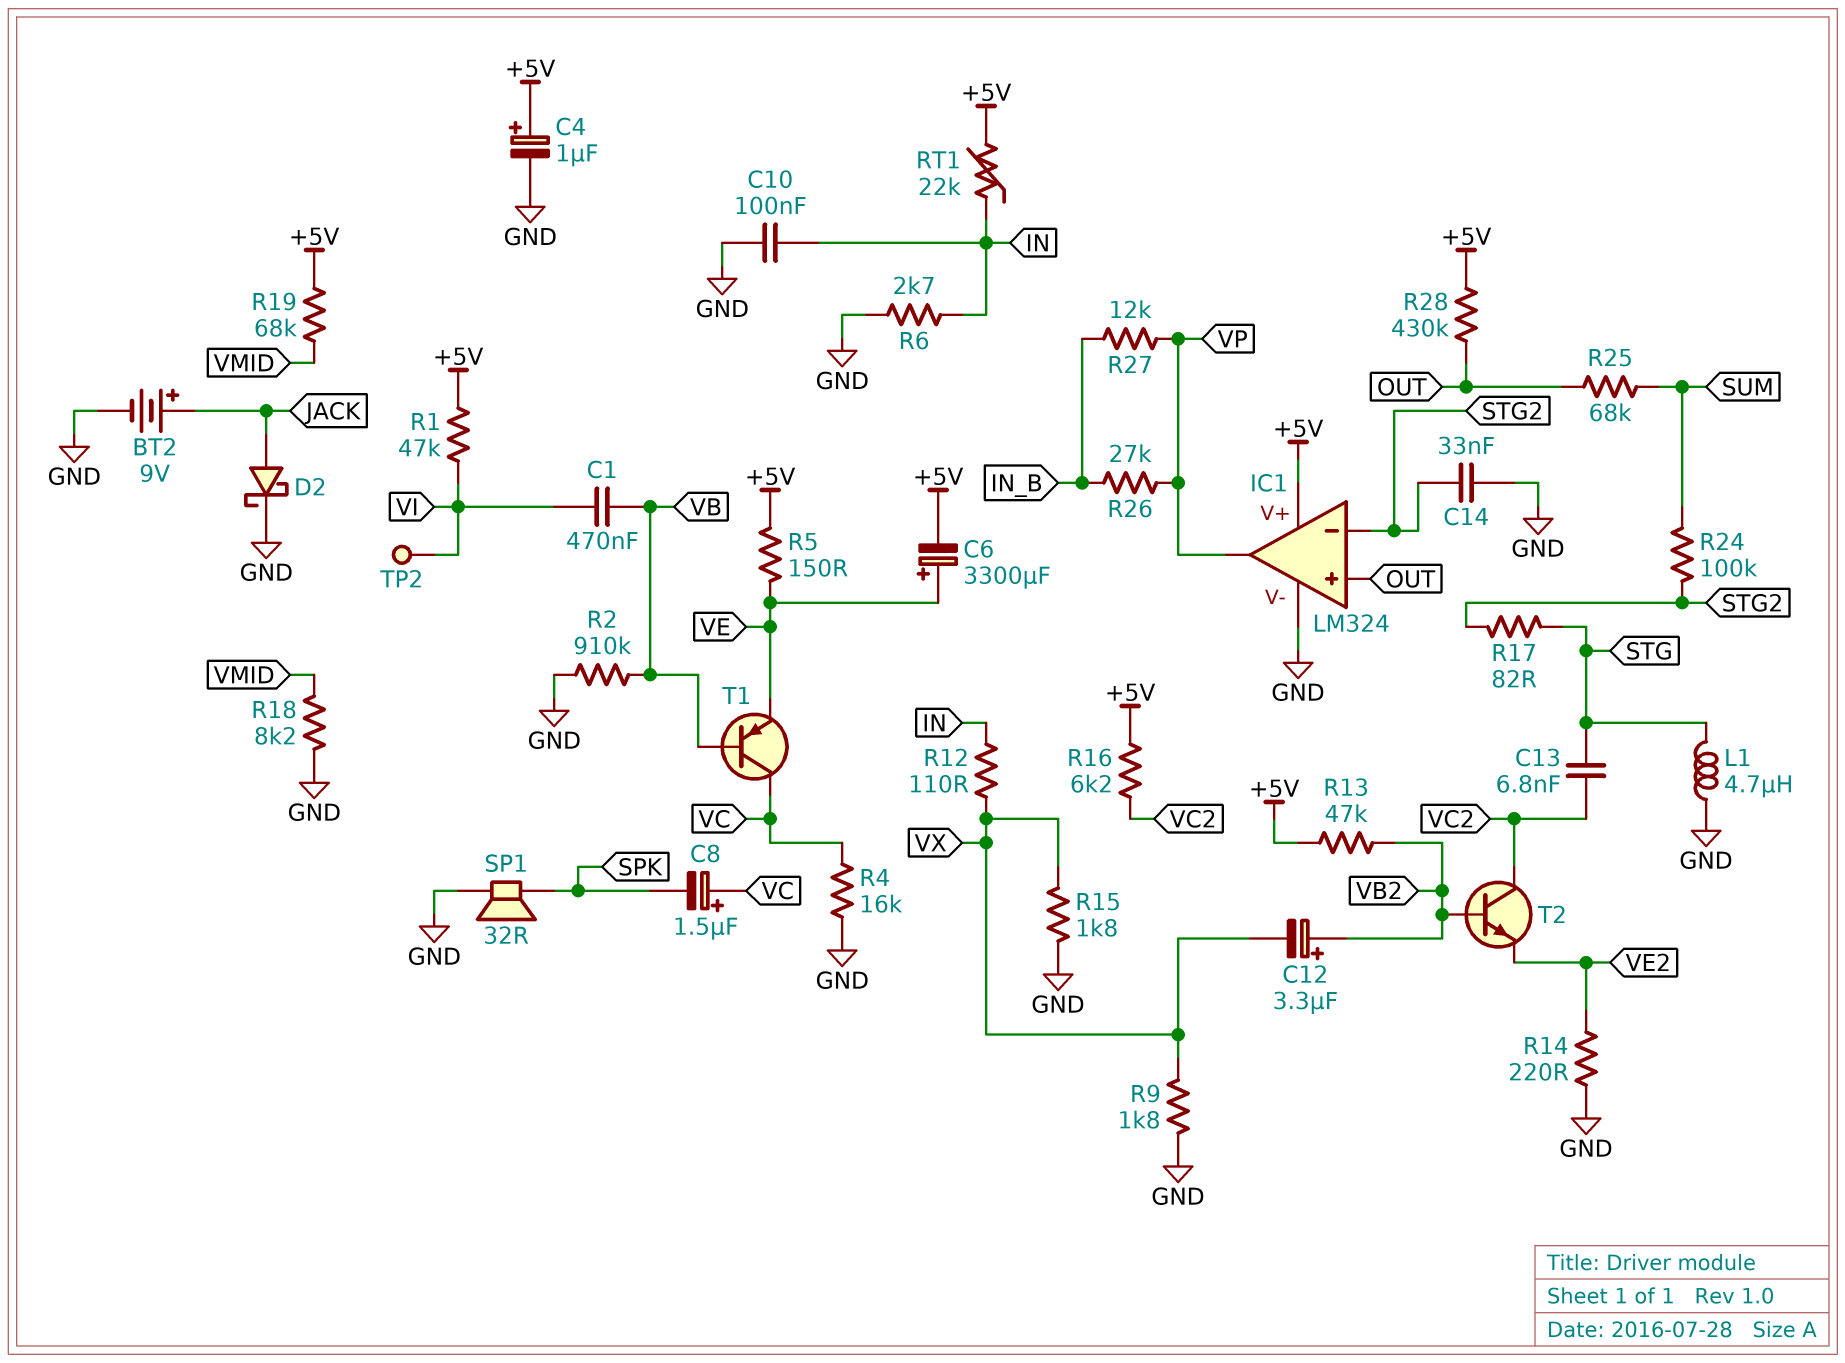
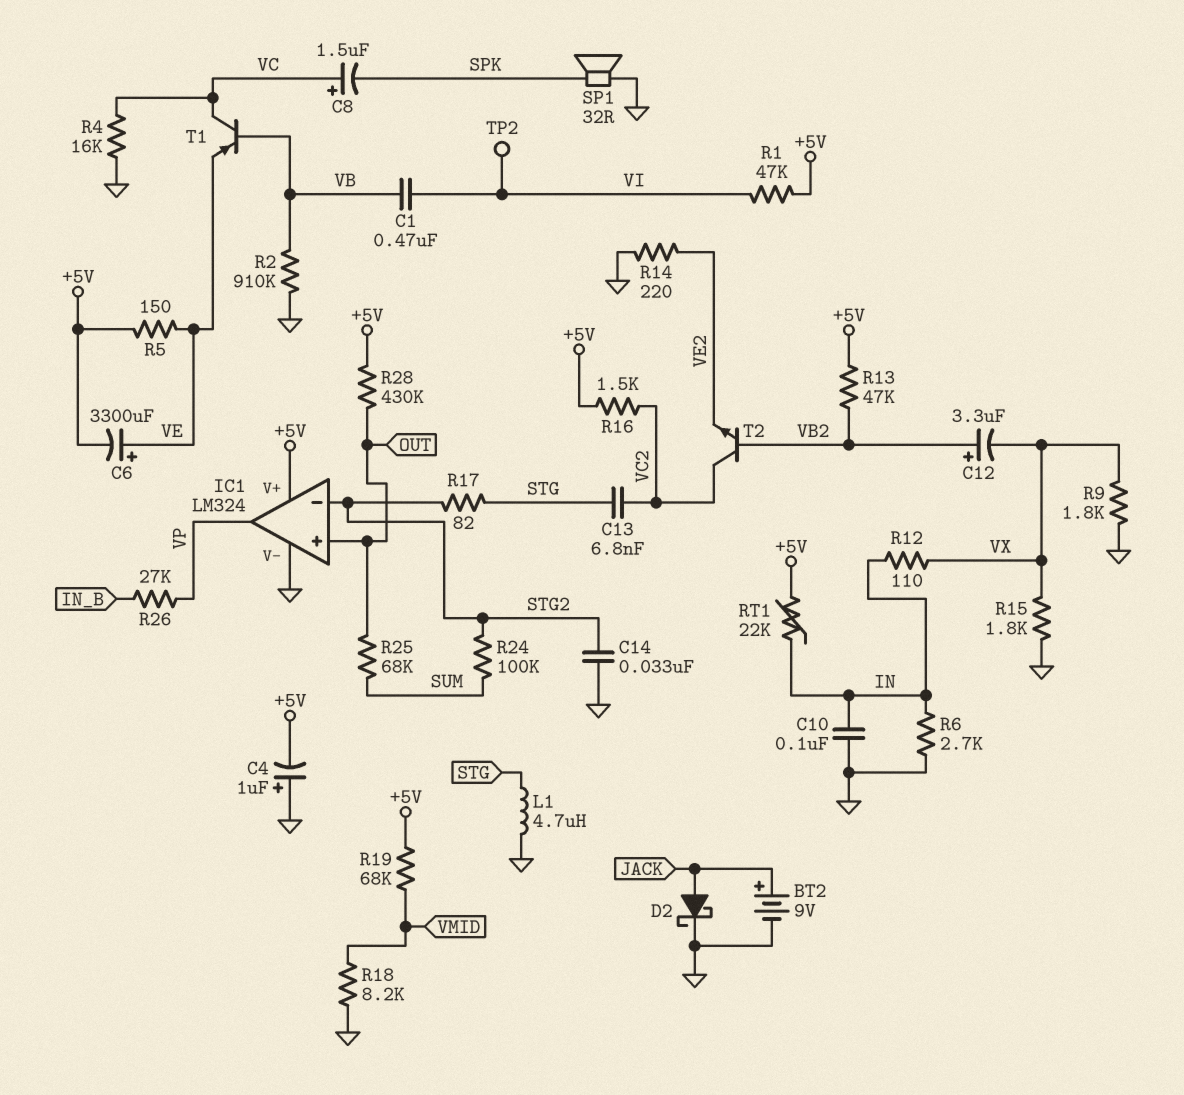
C4: 1uF (plus +5V, minus GND) -> 1uF (plus GND, minus +5V)
R16: 6.2k (+5V, VC2) -> 1.5k (+5V, VC2)
R27: 12k (IN_B, VP) -> none

